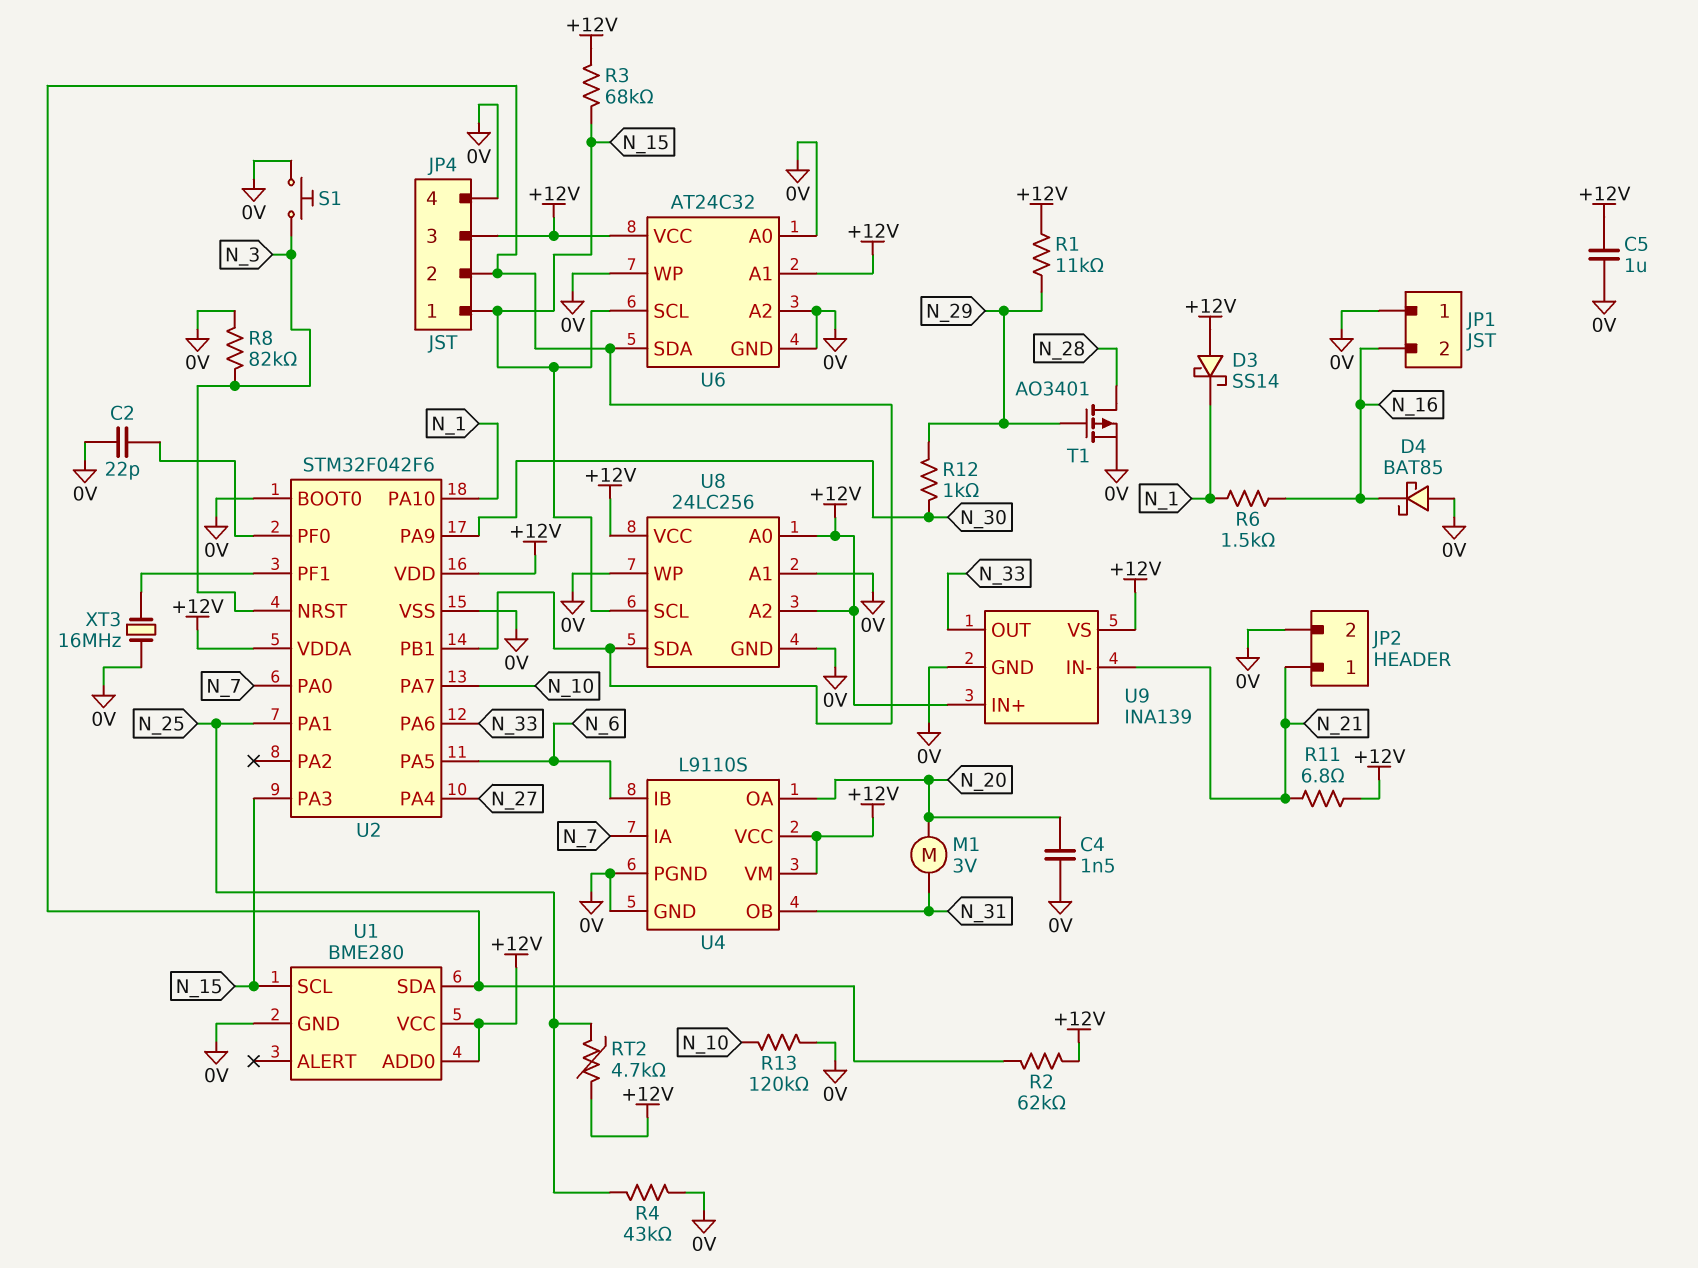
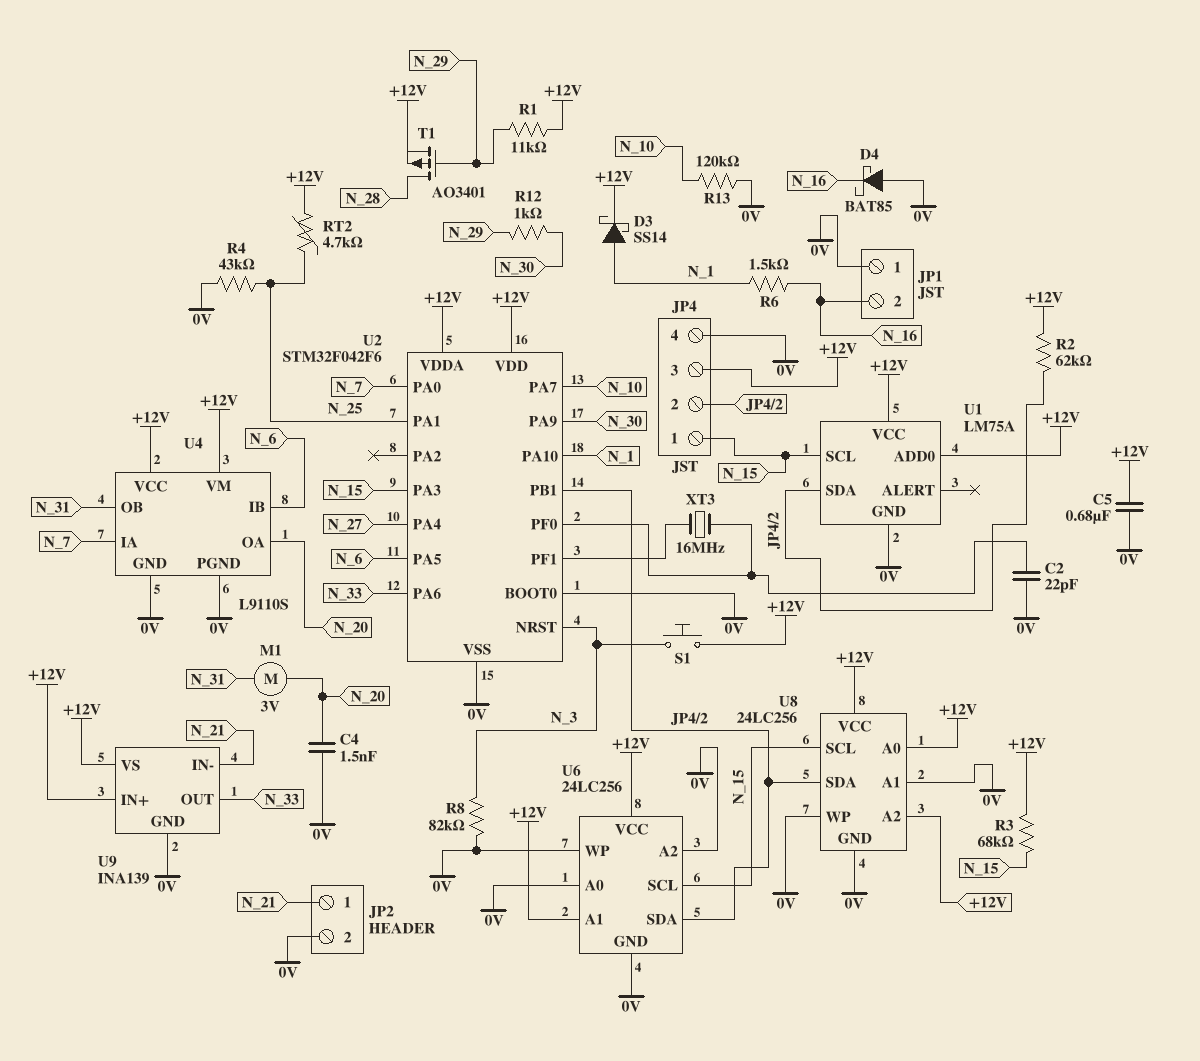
C5: 1uF (+12V, 0V) -> 680nF (+12V, 0V)
D3: schottky SS14 (A +12V, K N_1) -> schottky SS14 (A N_1, K +12V)
R11: 6.8 (+12V, N_21) -> none
S1: button (0V, N_3) -> button (+12V, N_3)
T1: PMOS AO3401 (G N_29, D N_28, S 0V) -> PMOS AO3401 (G N_29, D N_28, S +12V)
U1: BME280 -> LM75A
U6: AT24C32 -> 24LC256
XT3: 16MHz (0V, U2/PF1) -> 16MHz (U2/PF0, U2/PF1)

